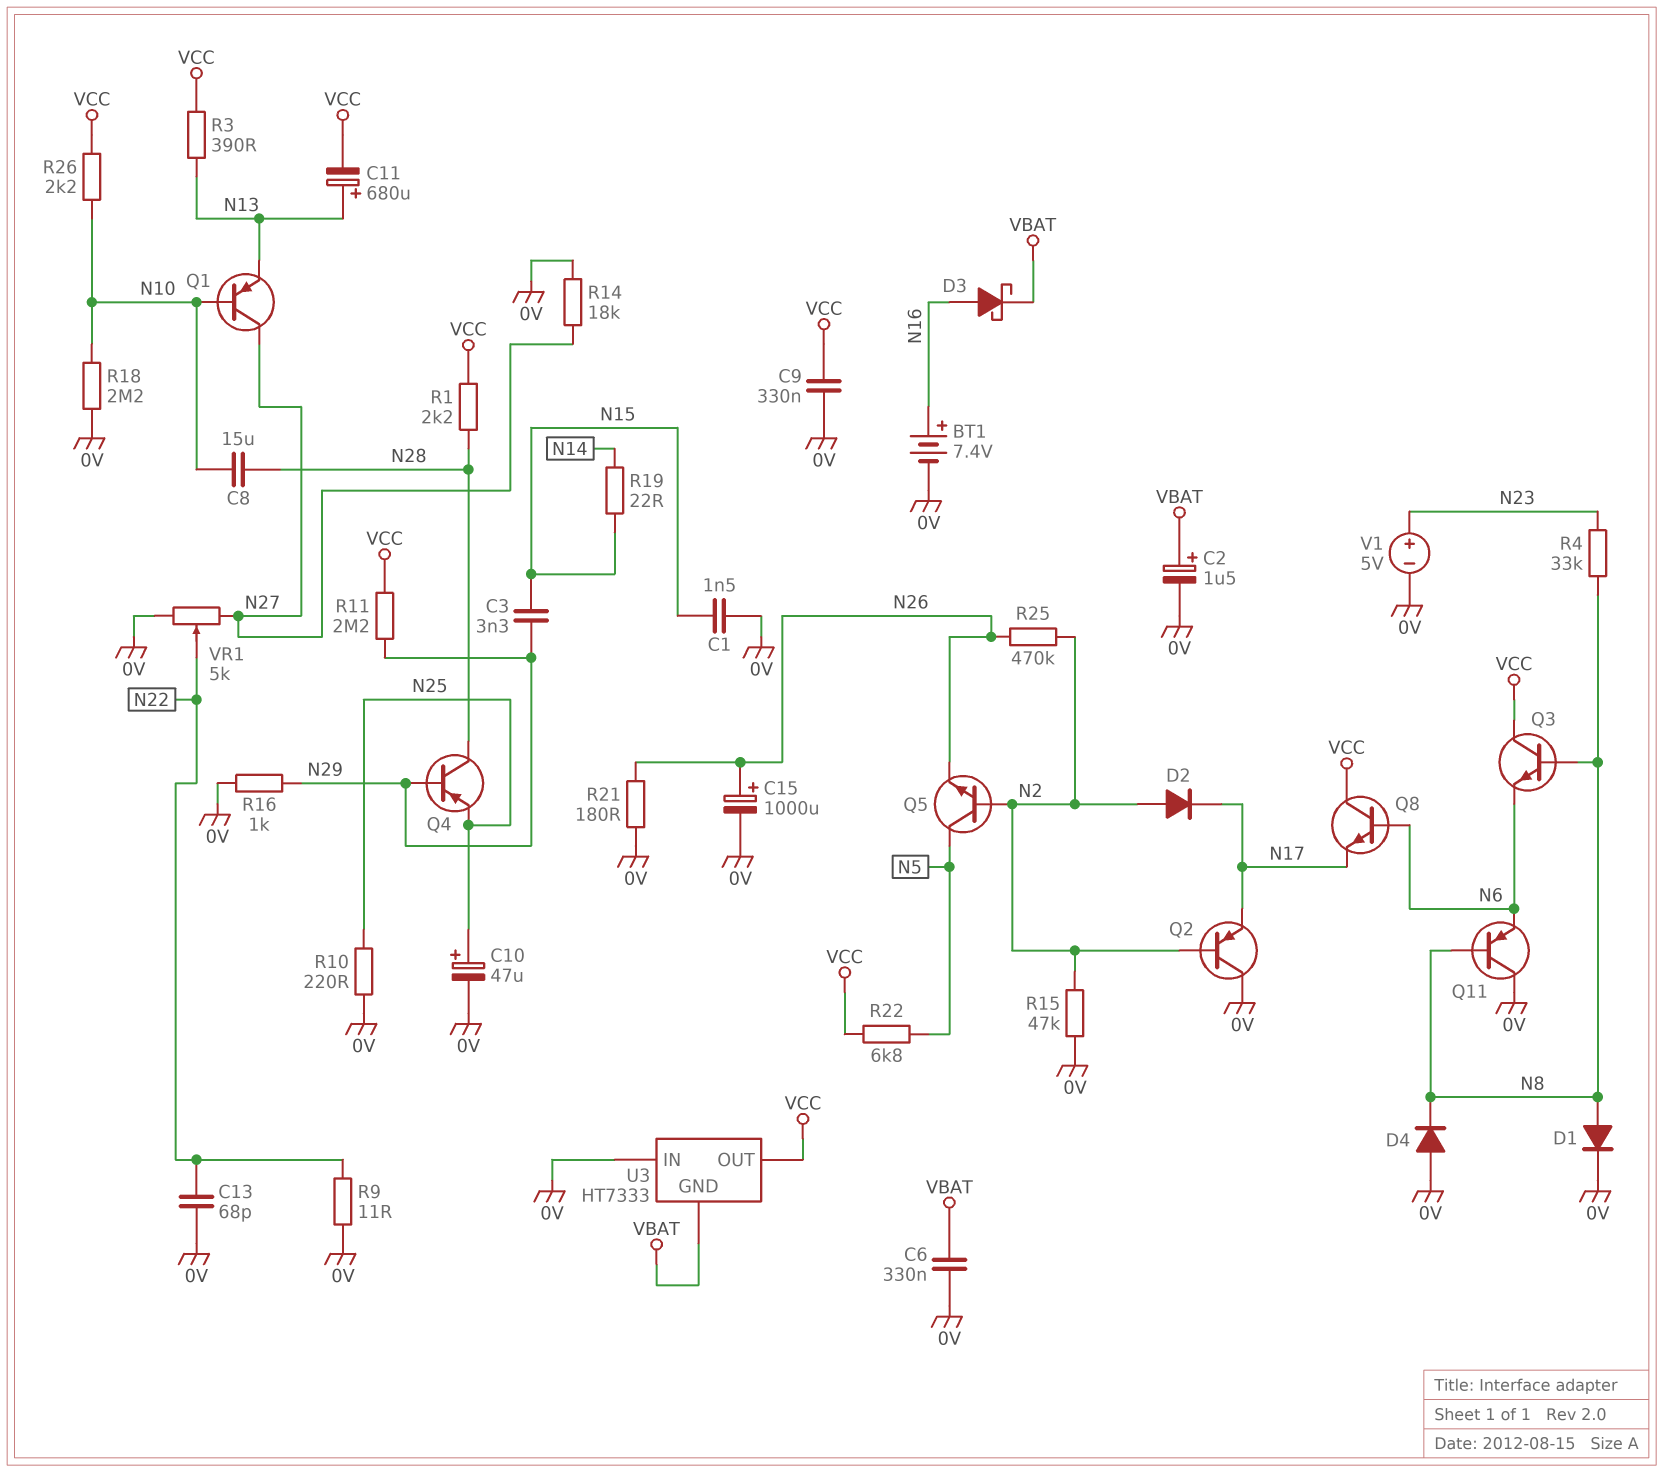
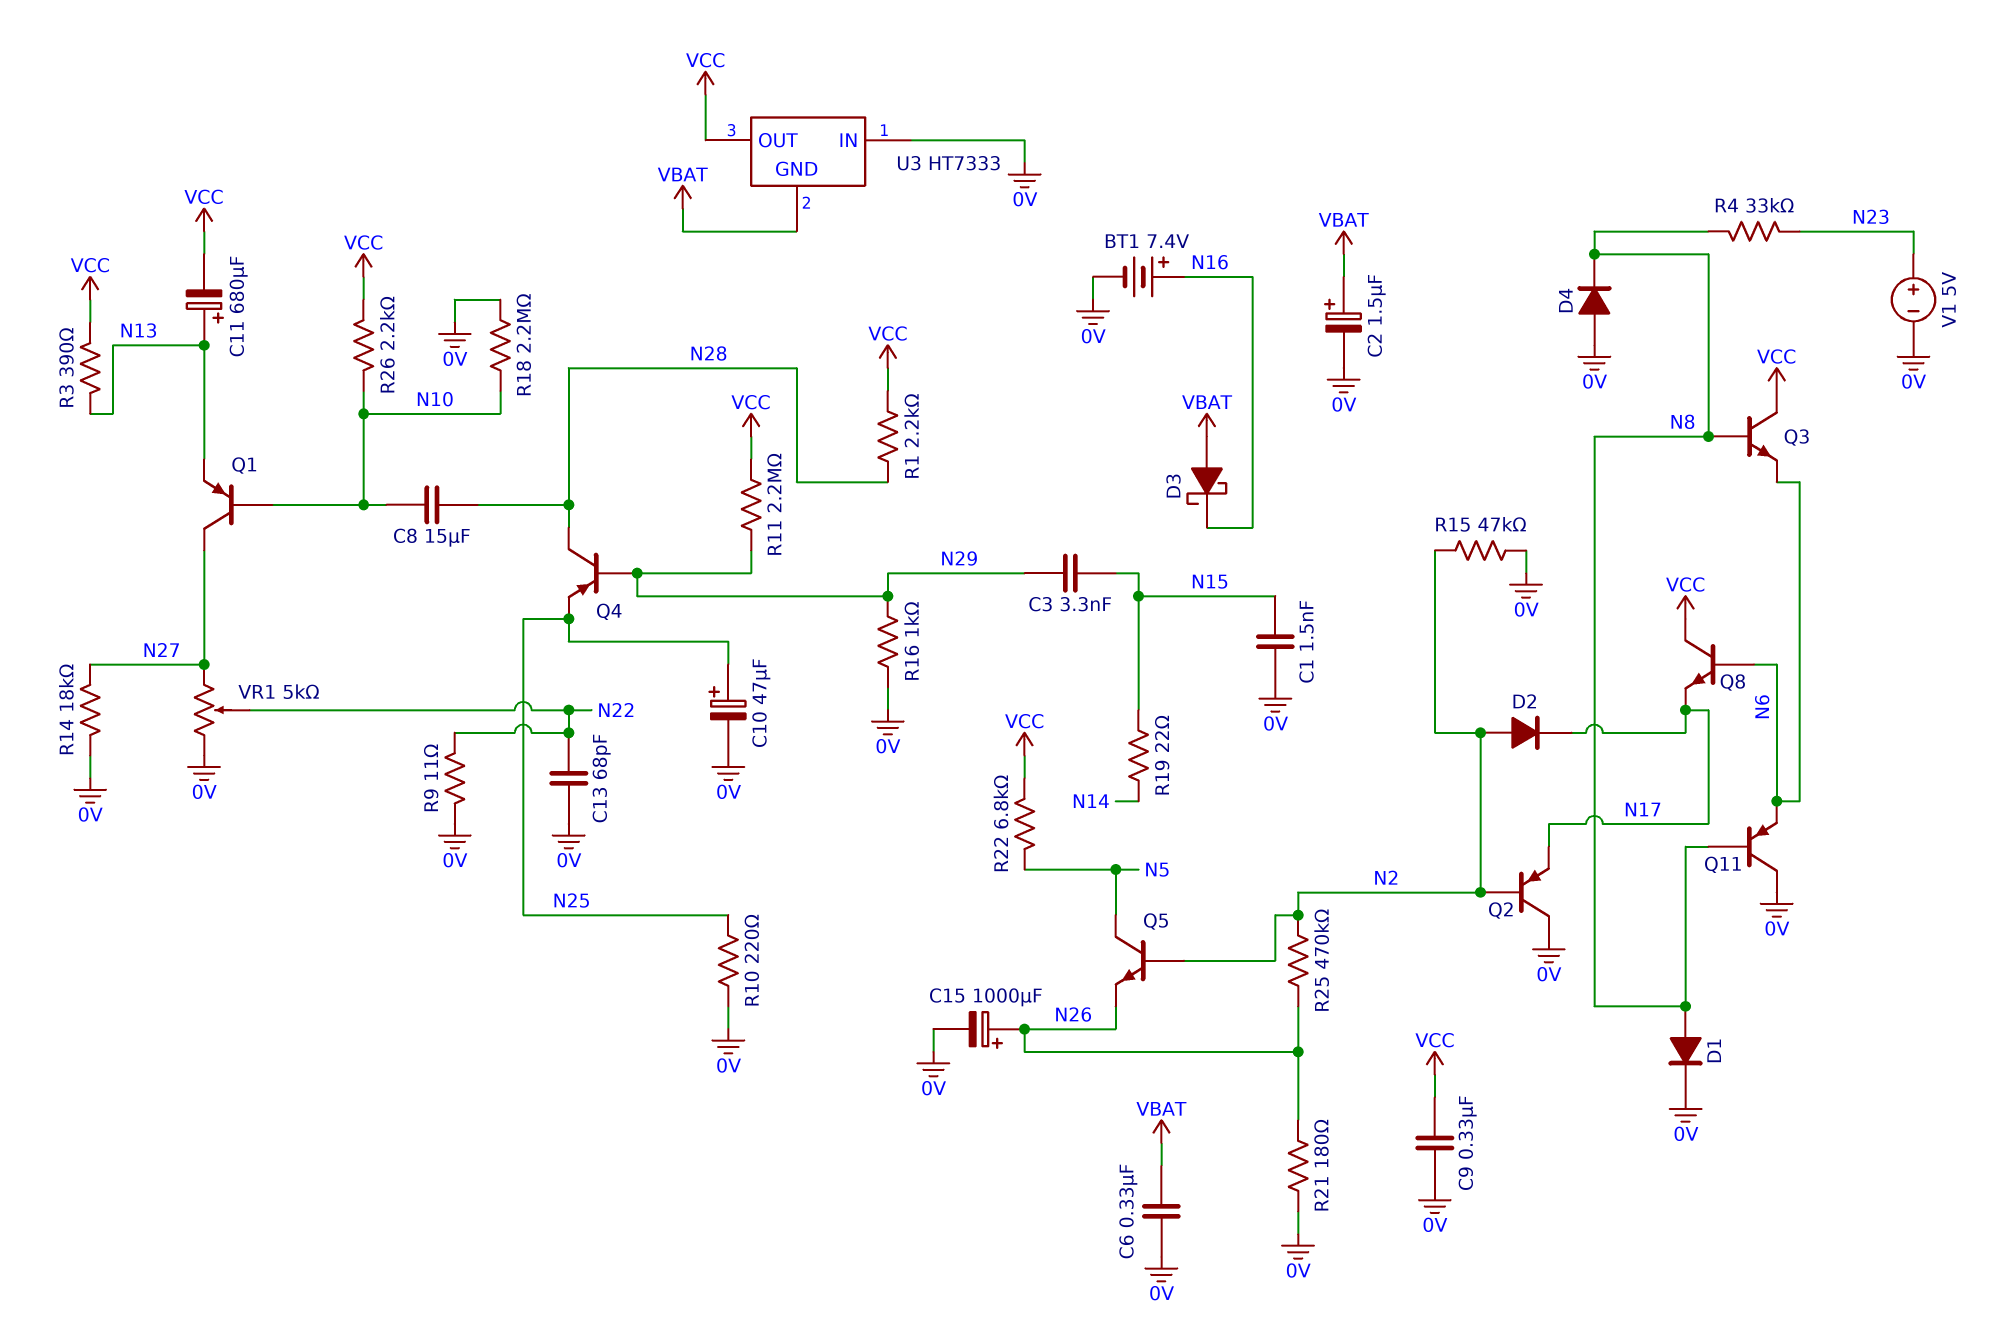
D3: schottky (A N16, K VBAT) -> schottky (A VBAT, K N16)

